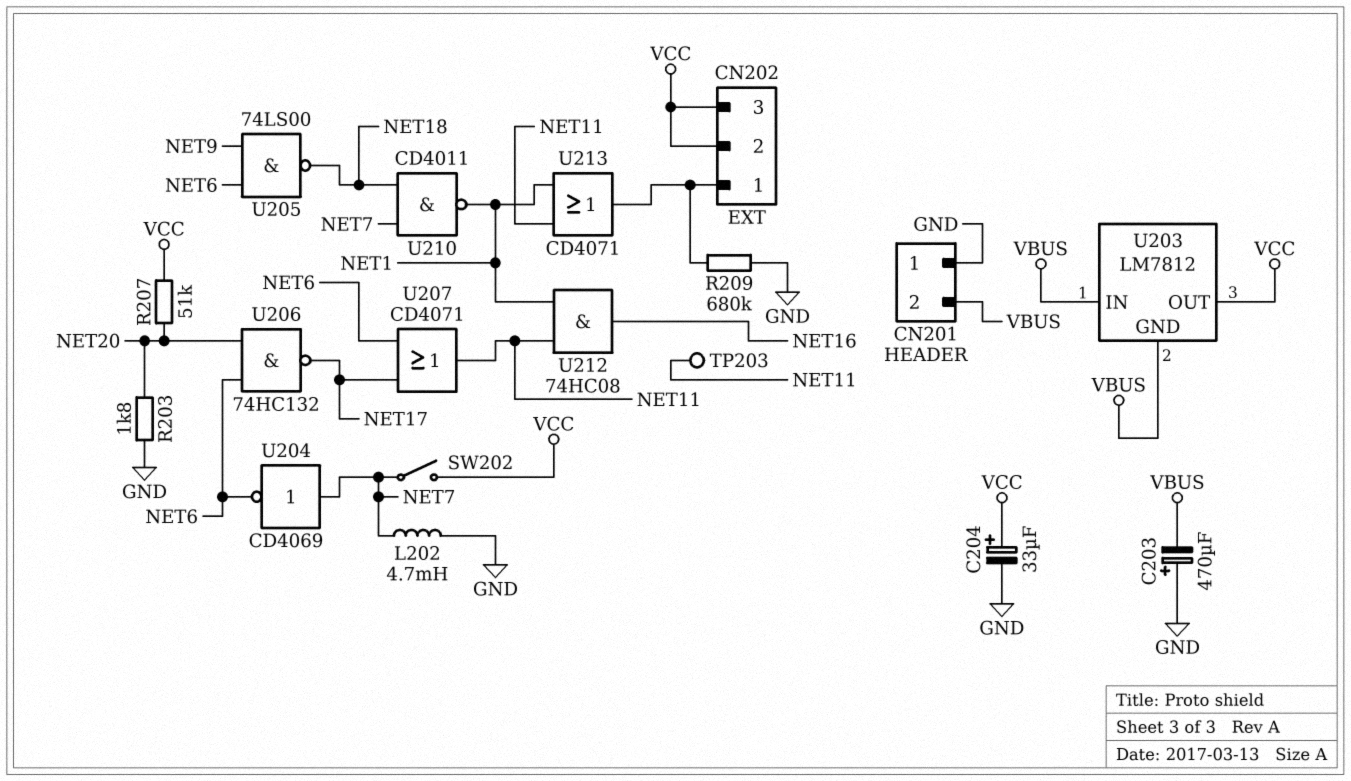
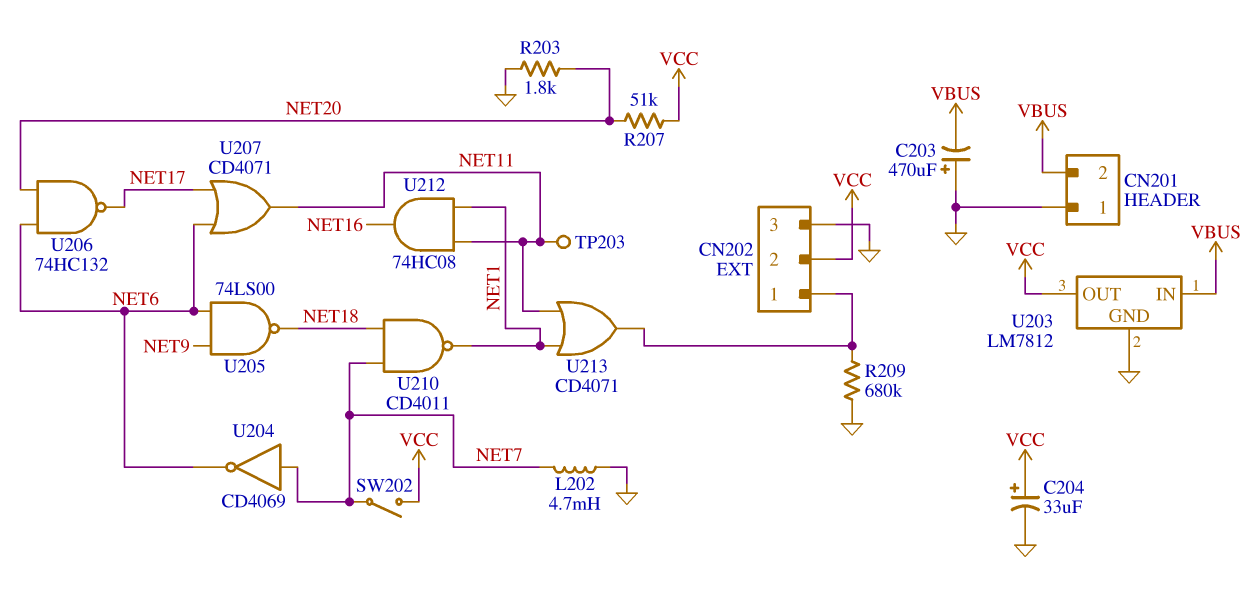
CN202 pin 3: VCC -> GND
U203 pin GND: VBUS -> GND

